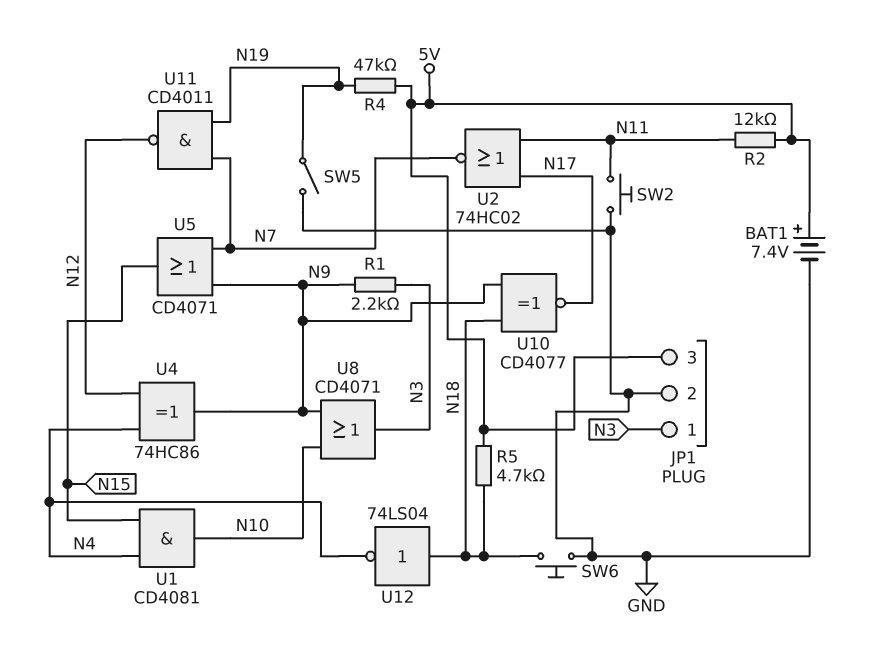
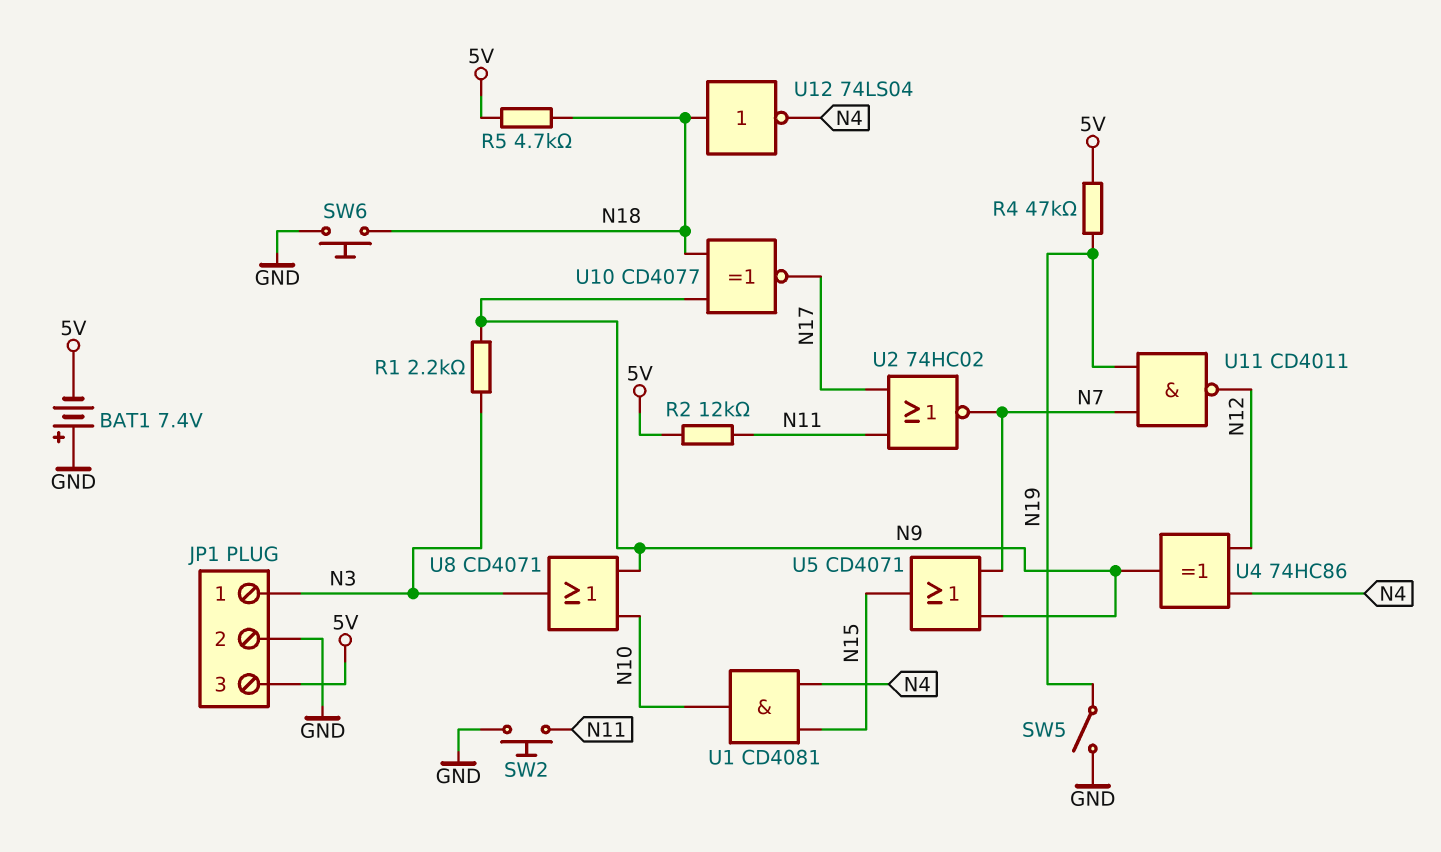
BAT1: 7.4V (plus 5V, minus GND) -> 7.4V (plus GND, minus 5V)

